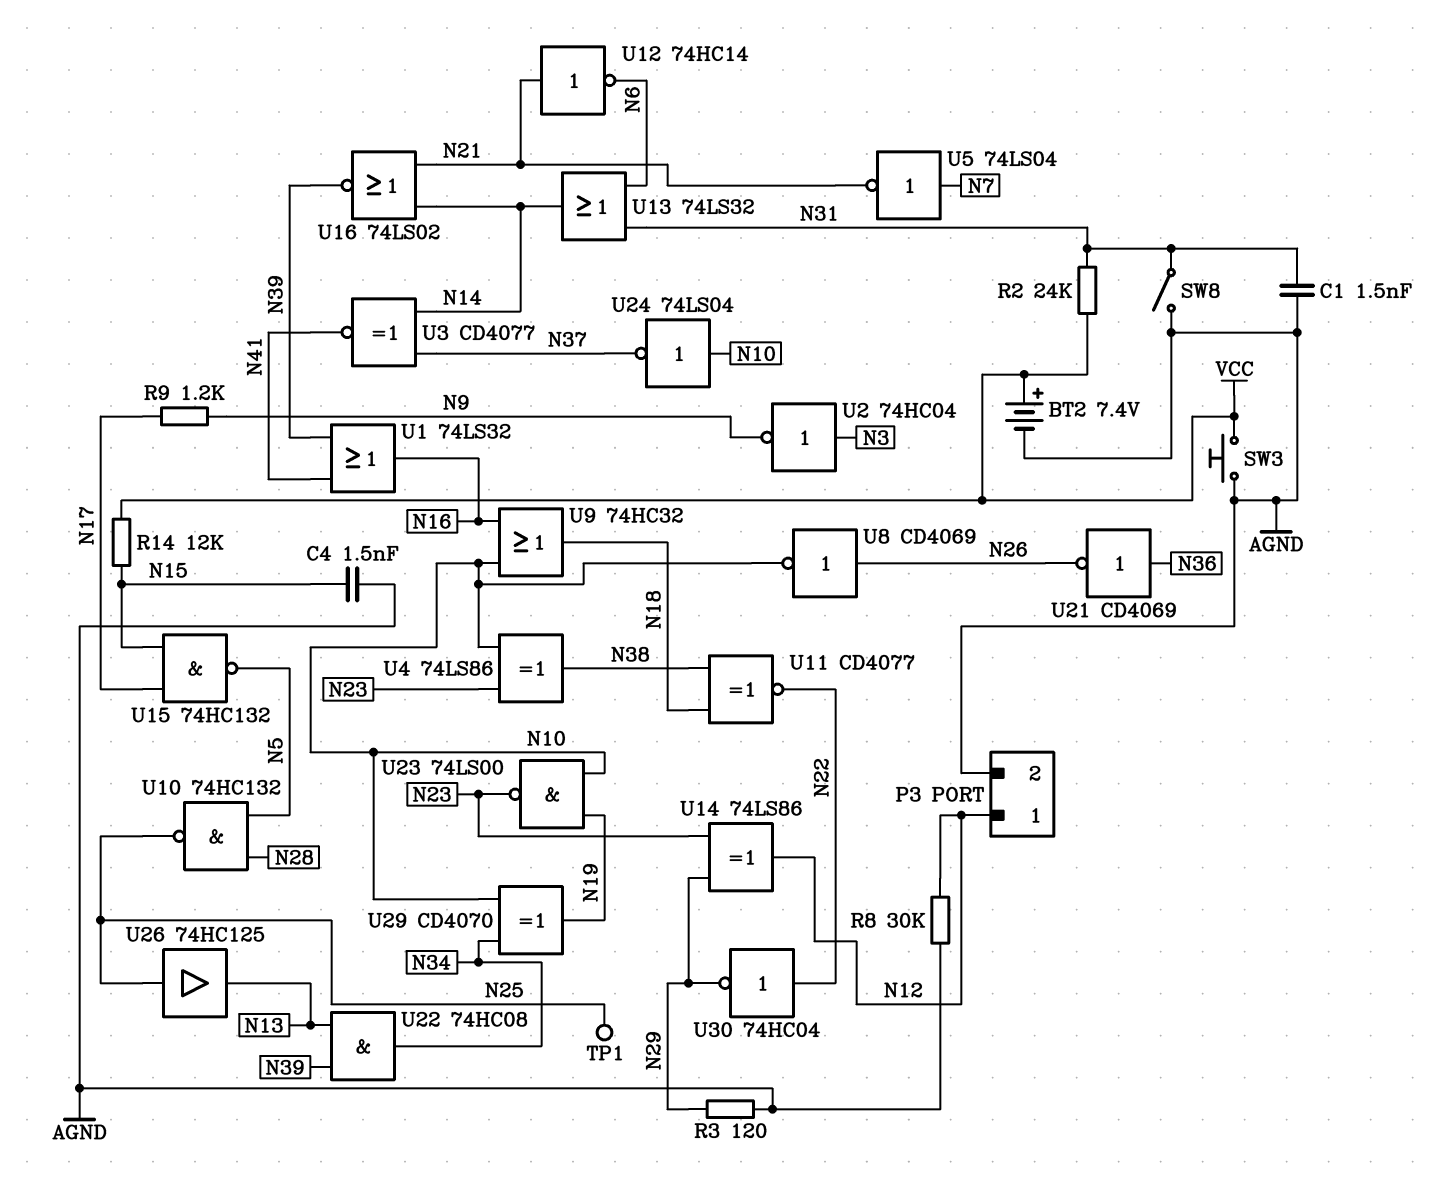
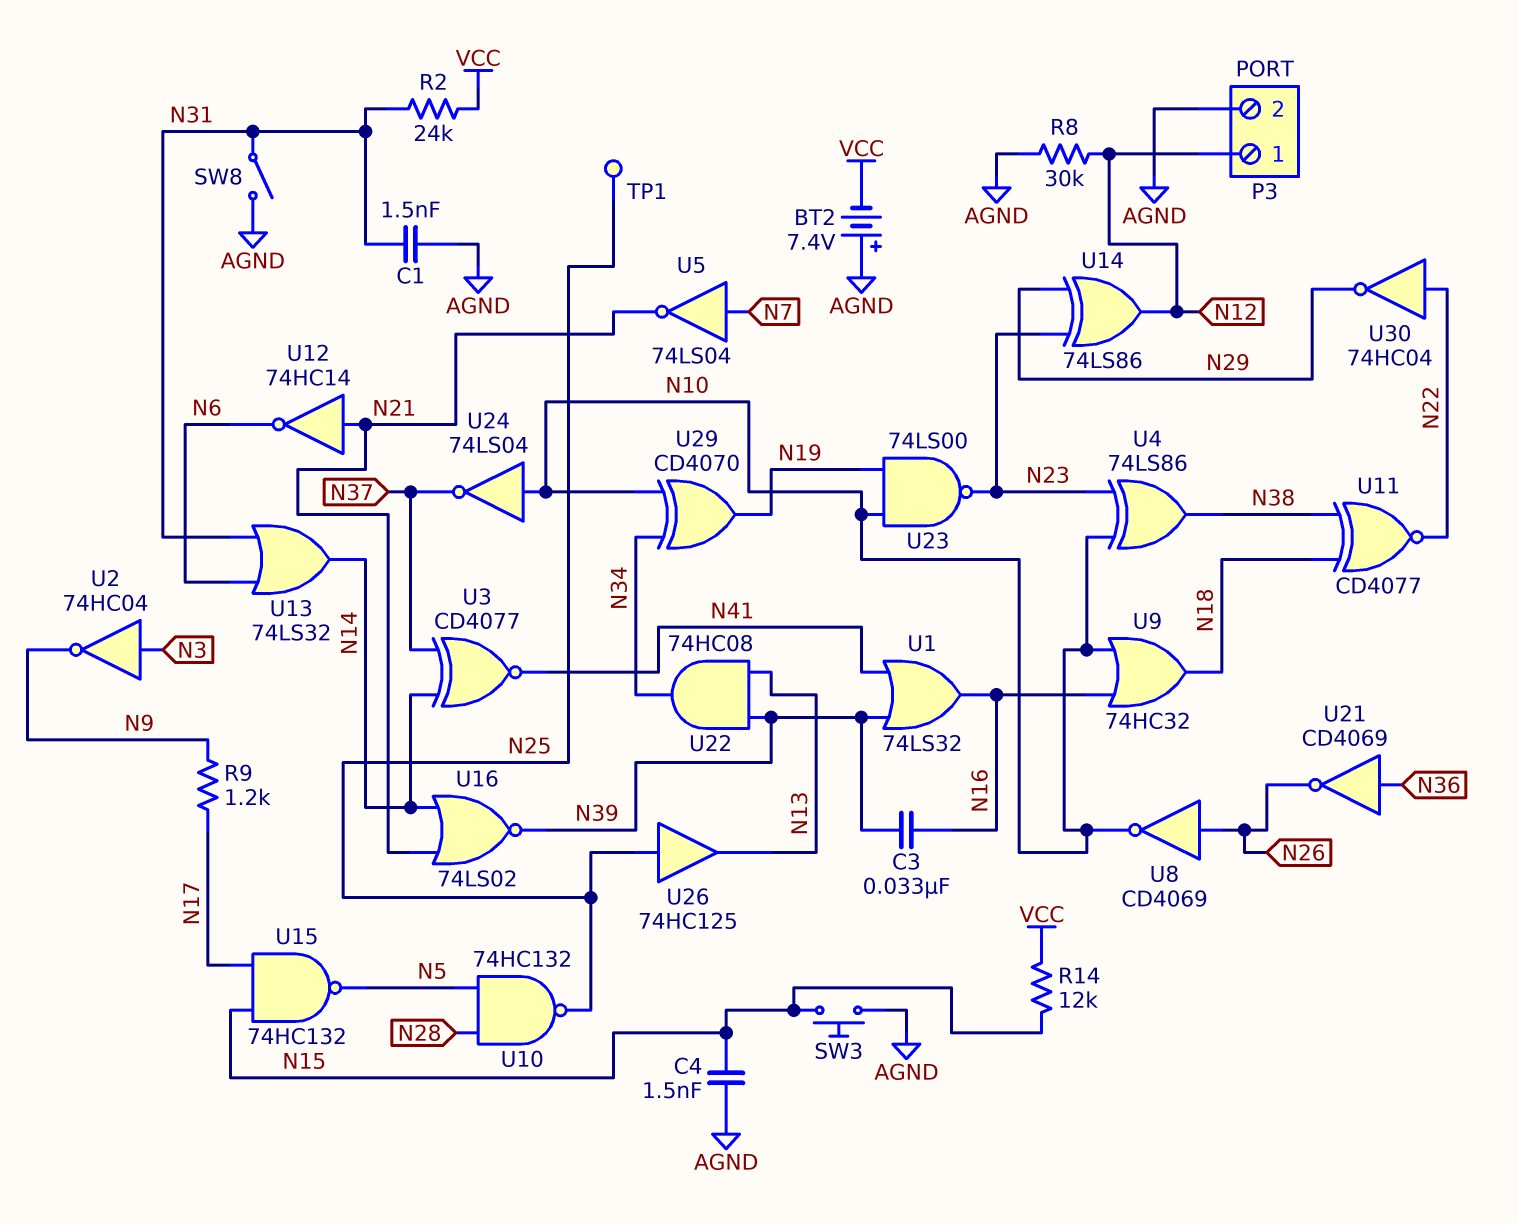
BT2: 7.4V (plus VCC, minus AGND) -> 7.4V (plus AGND, minus VCC)
C3: none -> 33nF (N16, N39)
R3: 120 (AGND, N29) -> none
SW3: button (AGND, VCC) -> button (AGND, N15)

